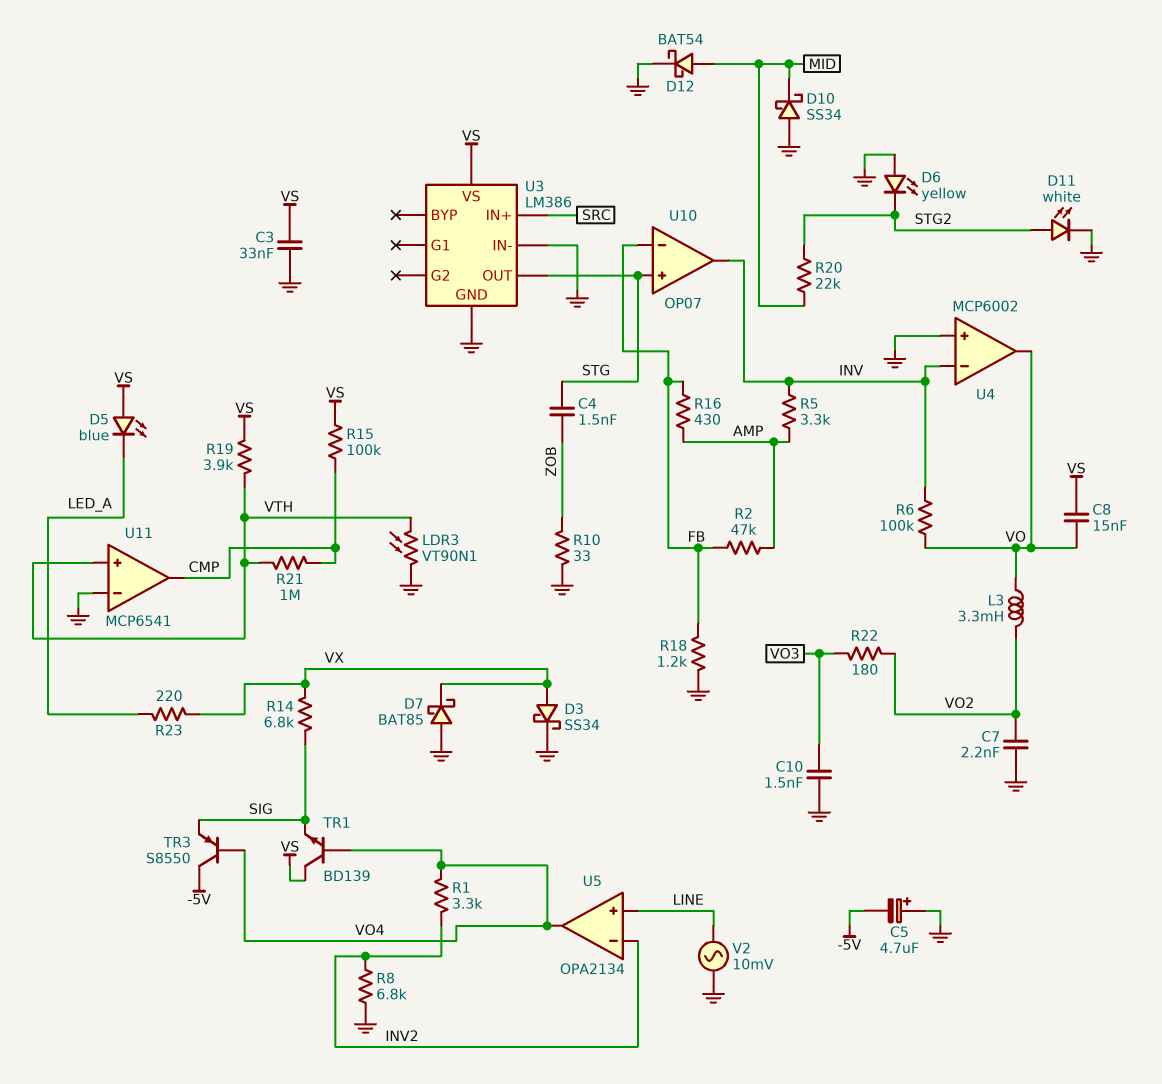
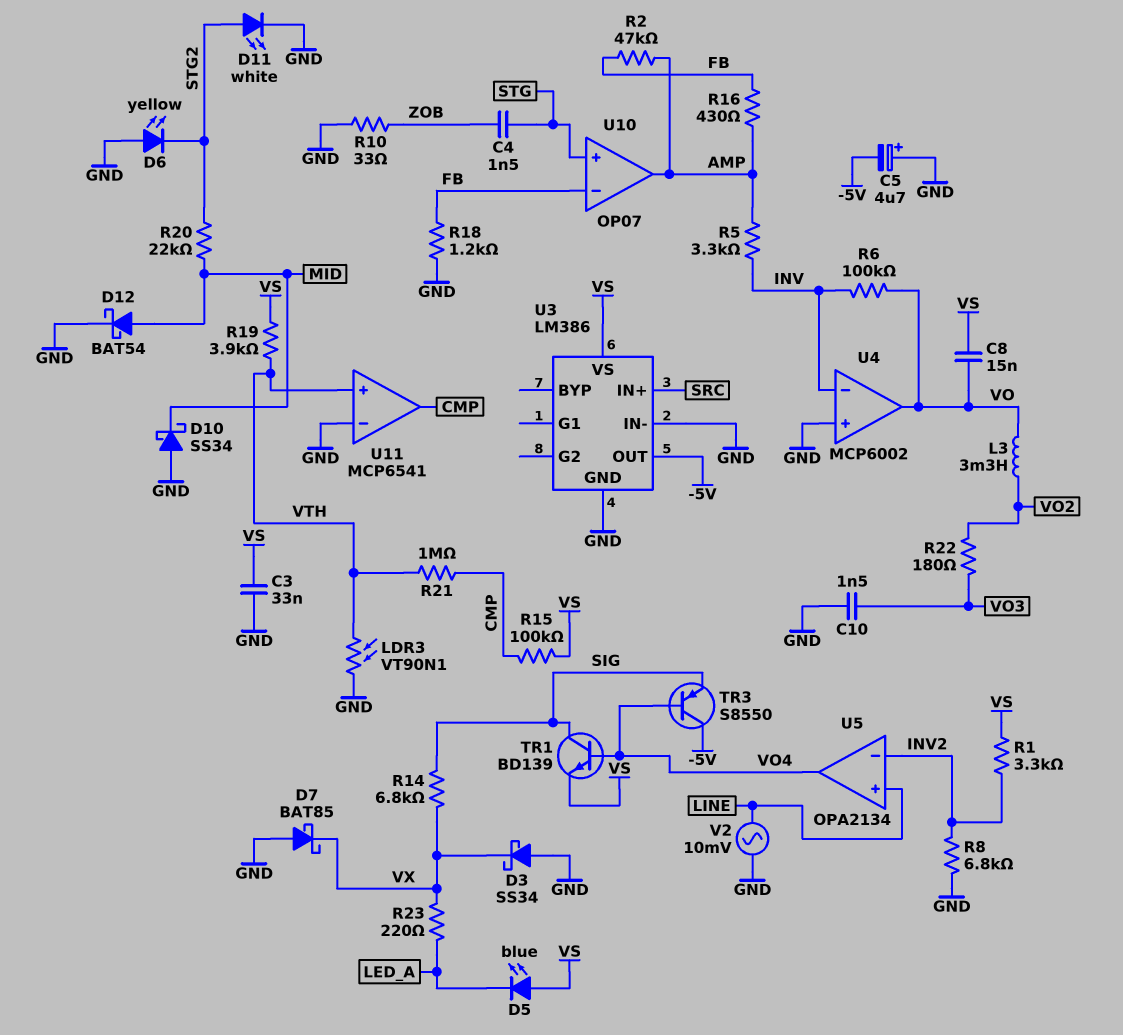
C7: 2.2nF (GND, VO2) -> none
D3: schottky SS34 (A VX, K GND) -> schottky SS34 (A GND, K VX)
R1: 3.3k (INV2, VO4) -> 3.3k (INV2, VS)
TR1: NPN BD139 (B VO4, C VS, E SIG) -> NPN BD139 (B VO4, C SIG, E VS)
U3 pin OUT: STG -> -5V
U10 pin out: INV -> AMP

